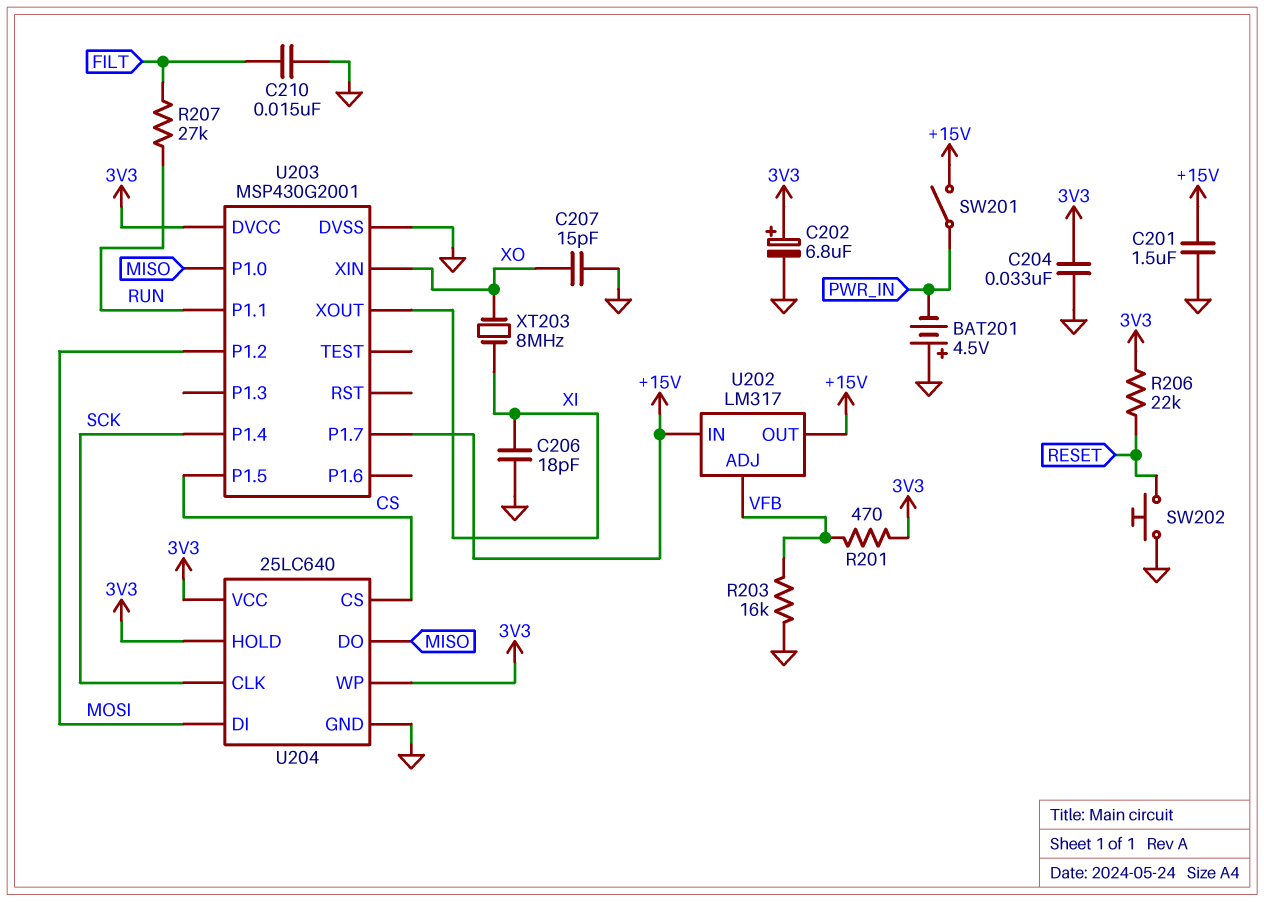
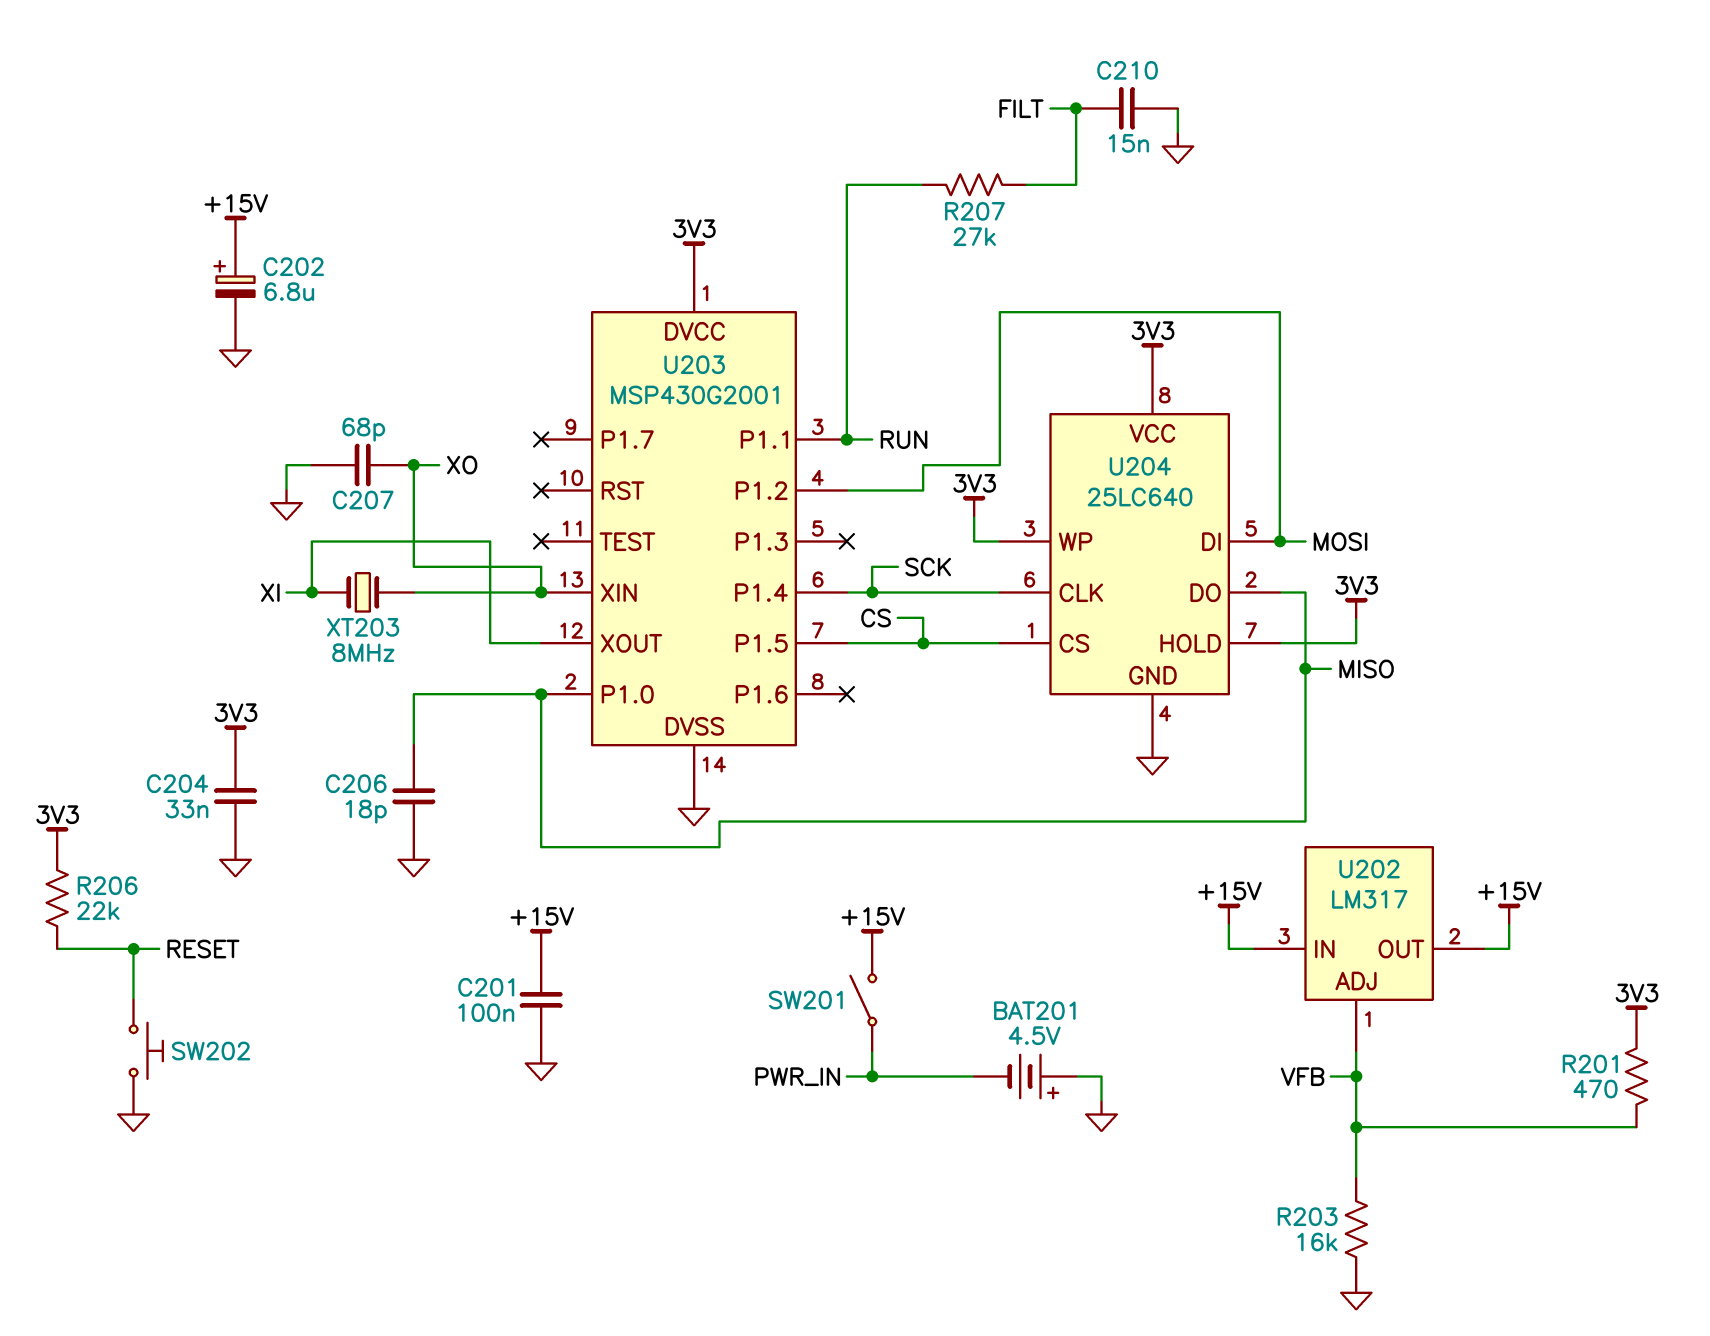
C201: 1.5uF (+15V, GND) -> 100nF (+15V, GND)
C202: 6.8uF (plus 3V3, minus GND) -> 6.8uF (plus +15V, minus GND)
C206: 18pF (GND, XI) -> 18pF (GND, MISO)
C207: 15pF (GND, XO) -> 68pF (GND, XO)
U203 pin P1.7: +15V -> none

